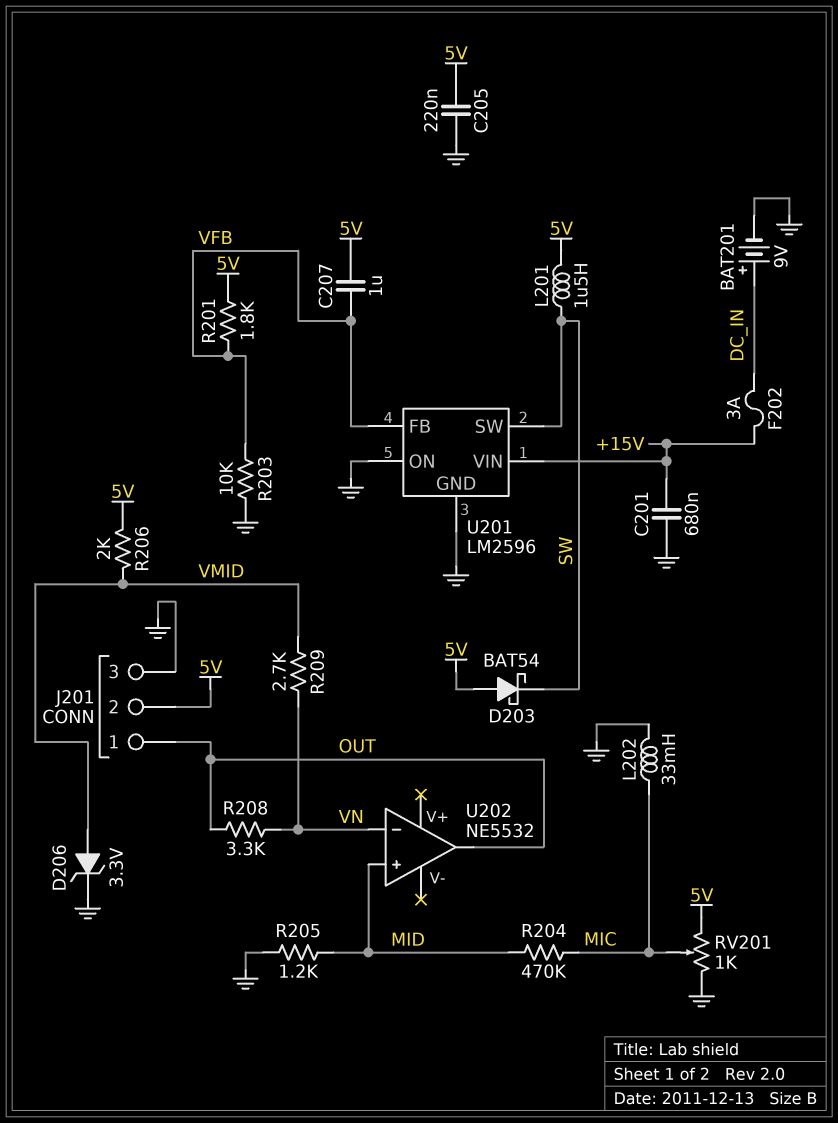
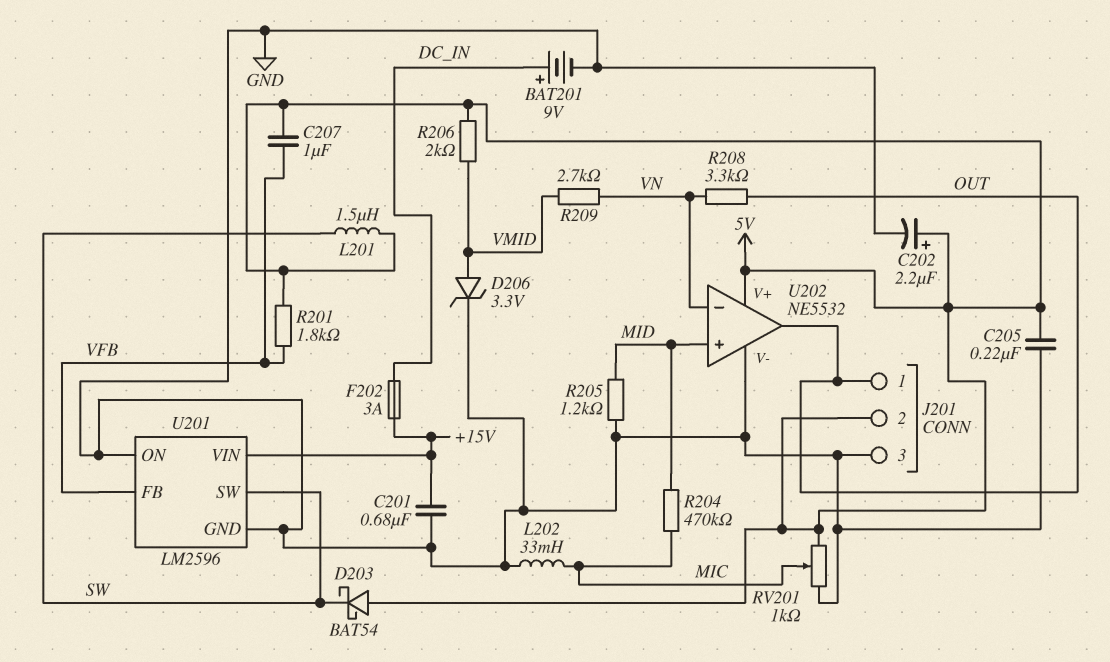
C202: none -> 2.2uF (plus 5V, minus GND)
R203: 10k (GND, VFB) -> none
U202 pin V+: none -> 5V
U202 pin V-: none -> GND

